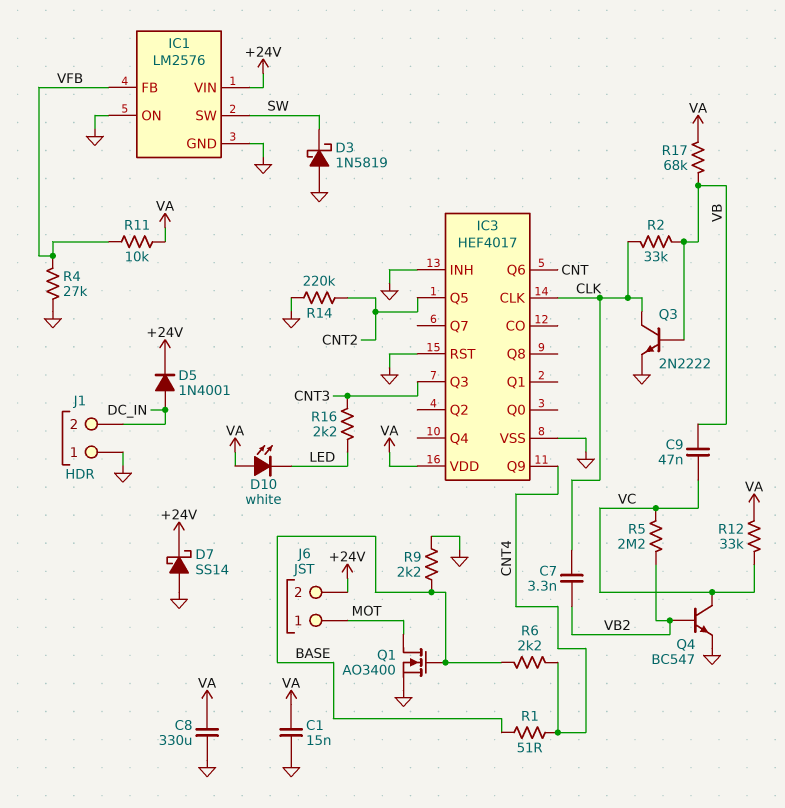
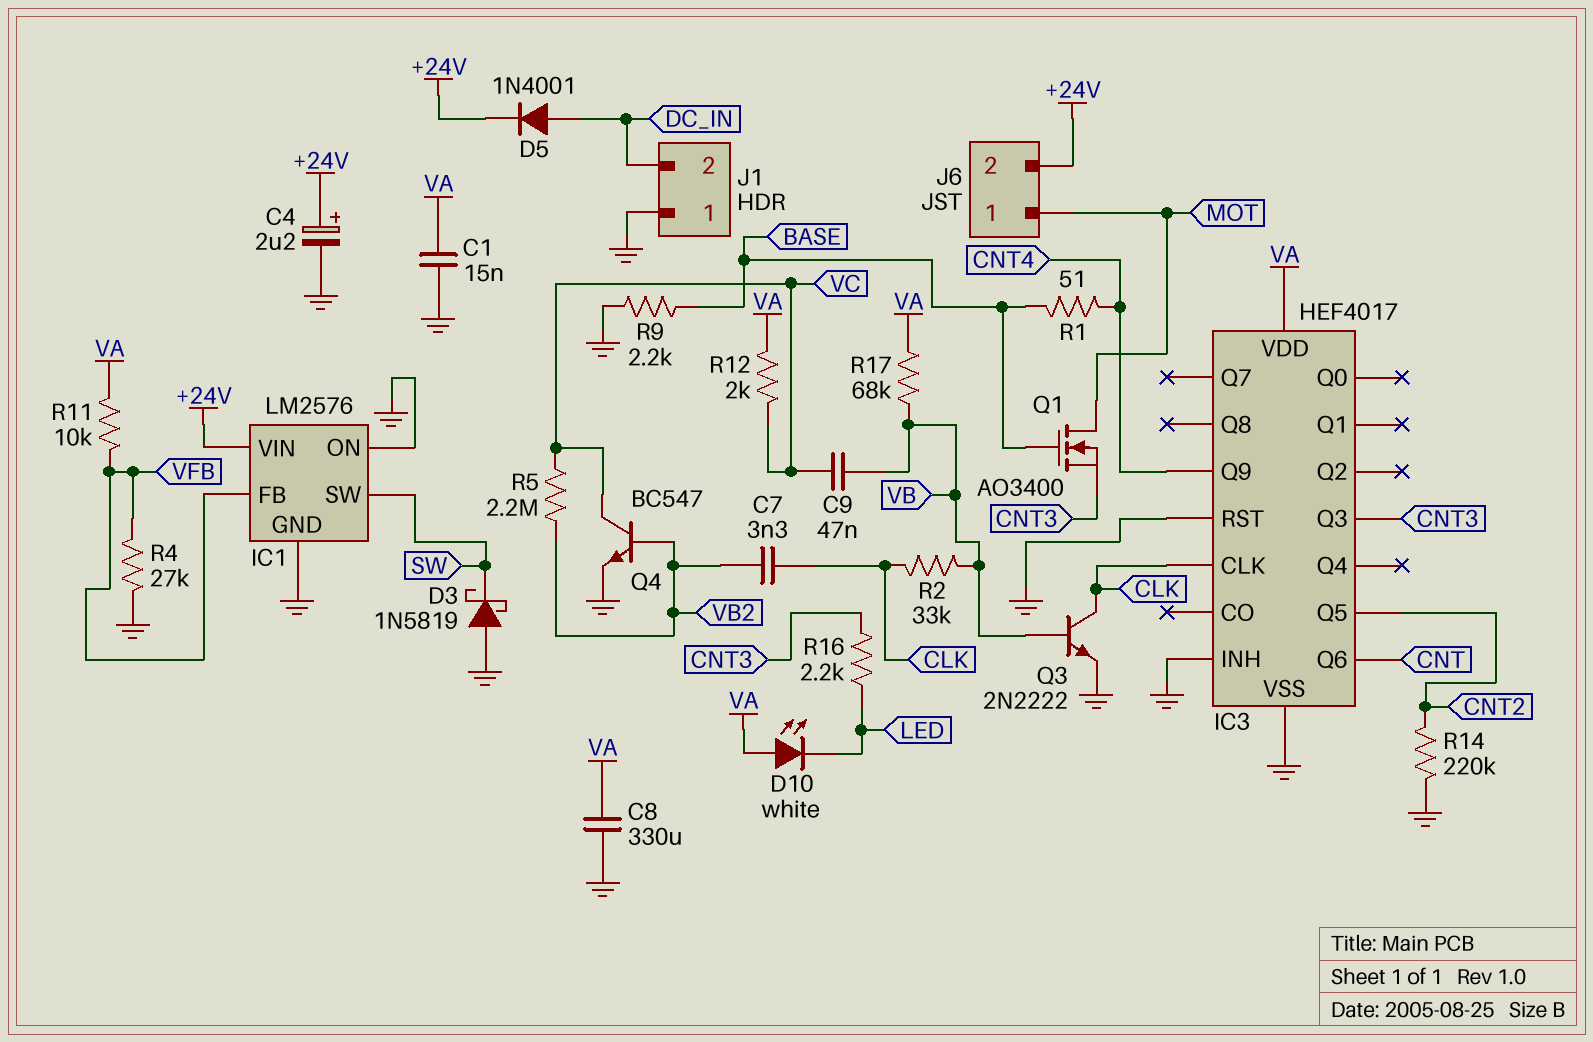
C4: none -> 2.2uF (plus +24V, minus GND)
D7: schottky SS14 (A GND, K +24V) -> none
Q1: NMOS AO3400 (G BASE, D MOT, S GND) -> NMOS AO3400 (G BASE, D MOT, S CNT3)
R6: 2.2k (BASE, CNT4) -> none
R12: 33k (VA, VC) -> 2k (VA, VC)

